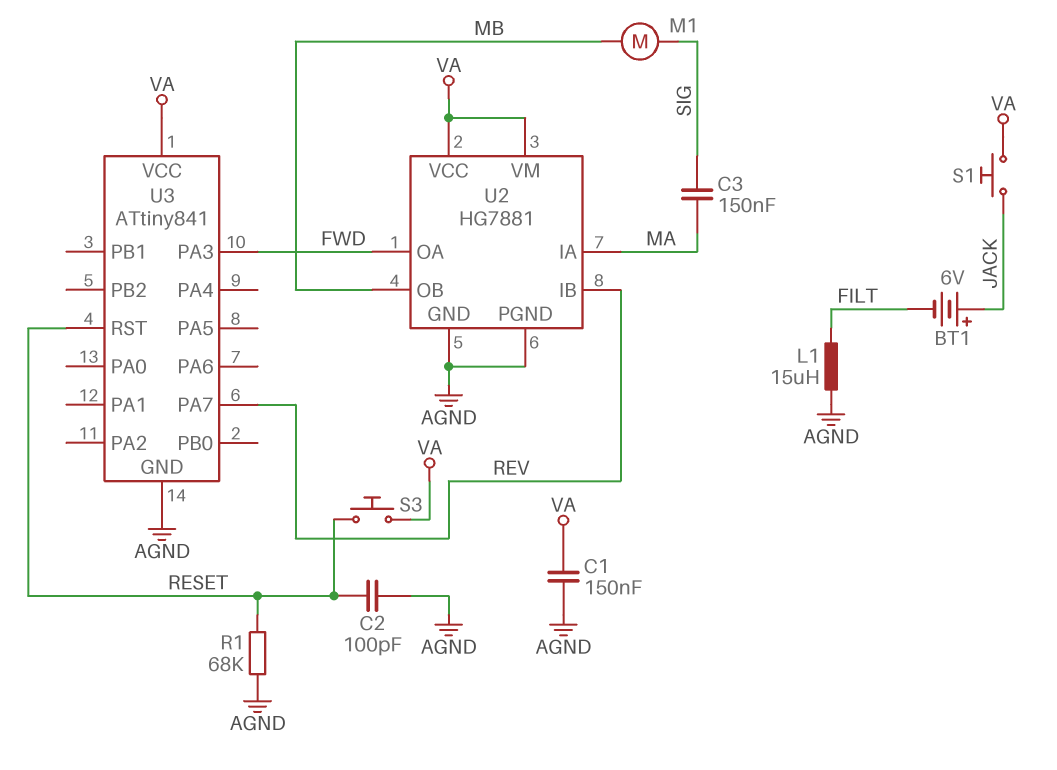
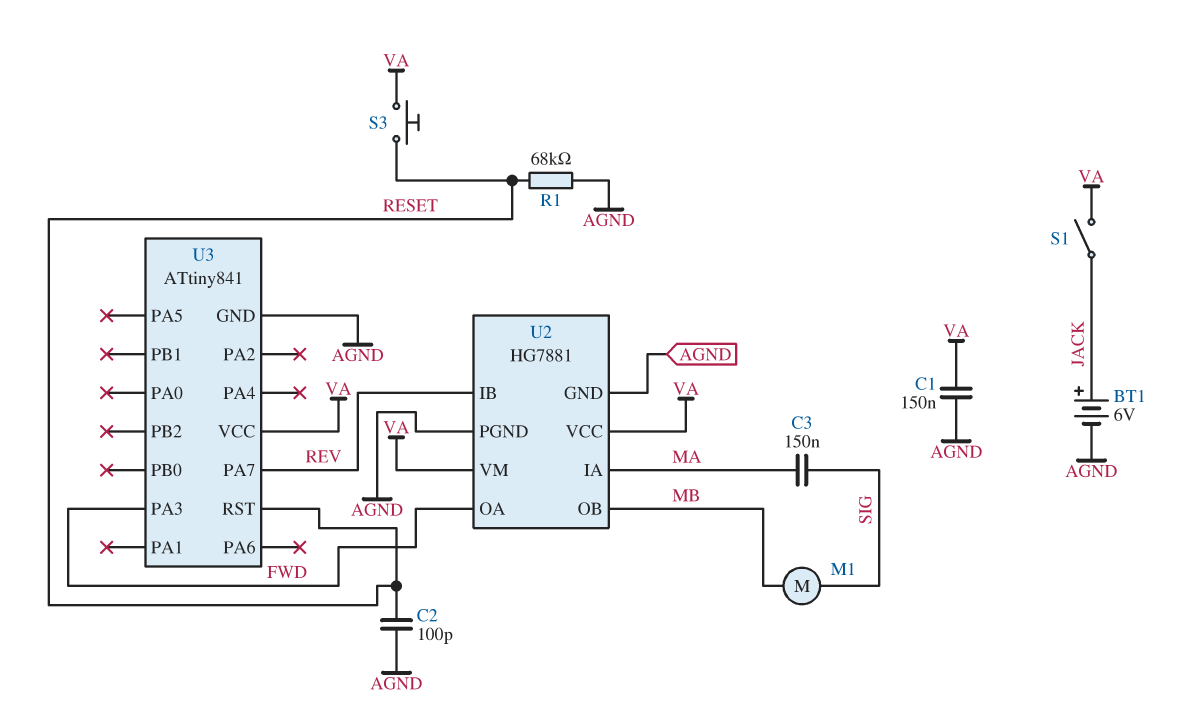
BT1: 6V (plus JACK, minus FILT) -> 6V (plus JACK, minus AGND)
L1: 15uH (AGND, FILT) -> none
S1: button (JACK, VA) -> switch (JACK, VA)

